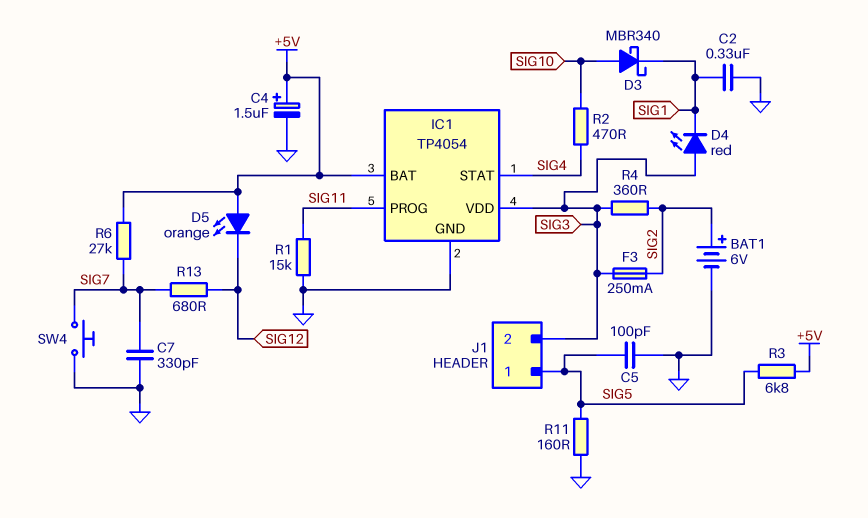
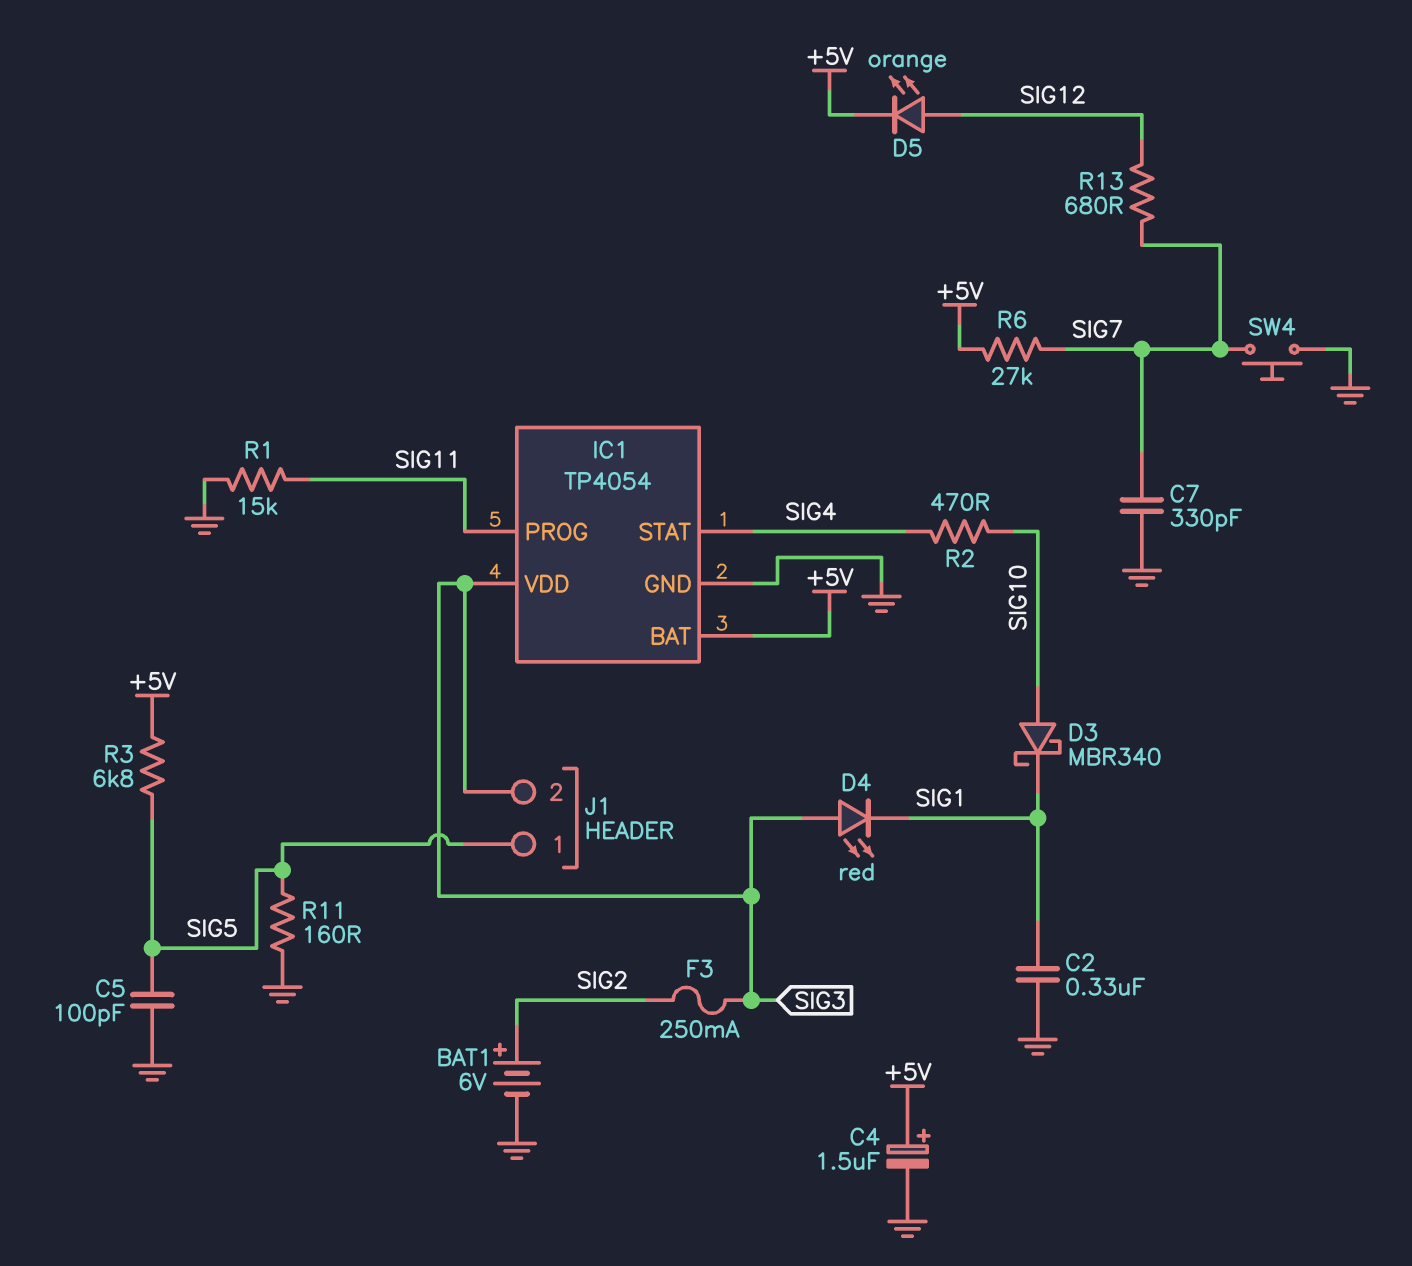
D5: LED orange (A +5V, K SIG12) -> LED orange (A SIG12, K +5V)
R4: 360 (SIG2, SIG3) -> none

